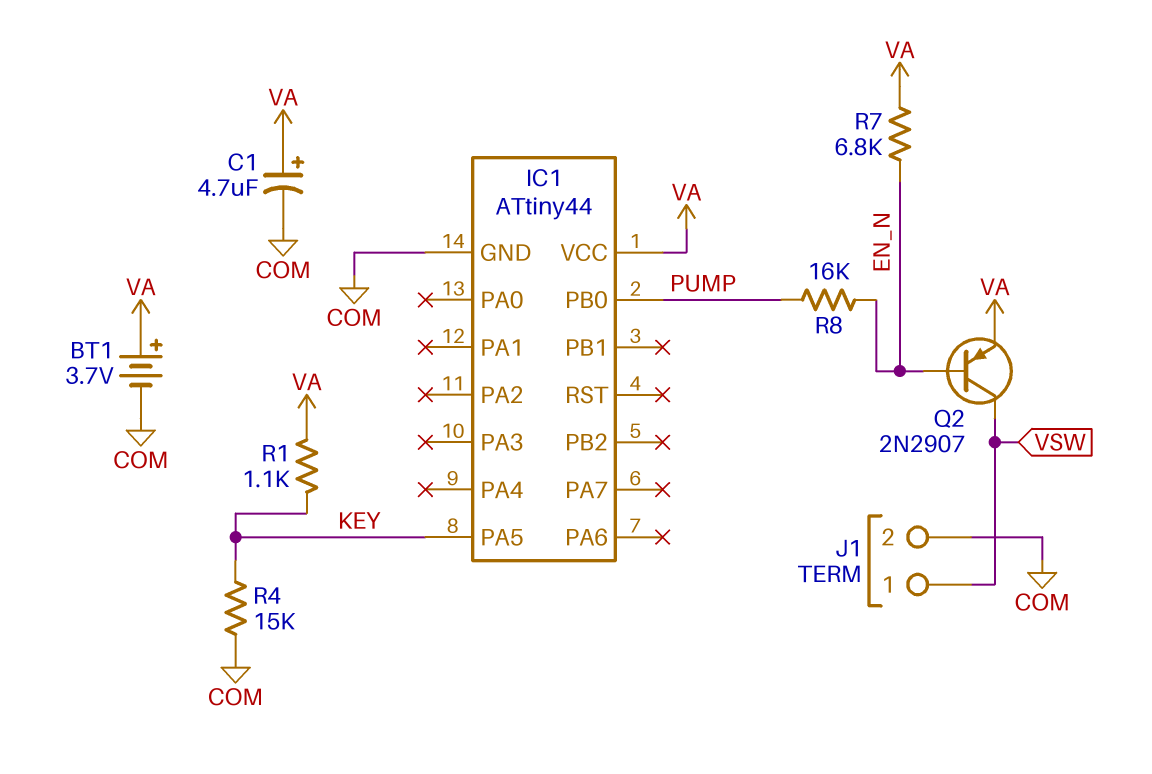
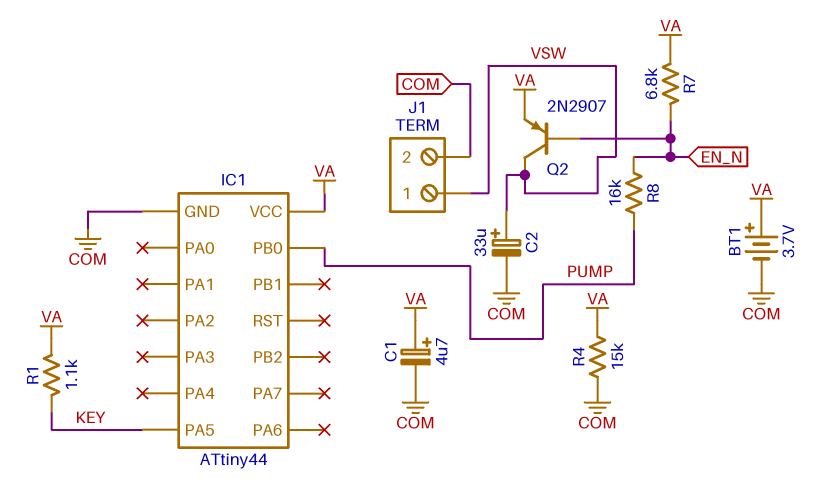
C2: none -> 33uF (plus VSW, minus COM)
R4: 15k (COM, KEY) -> 15k (COM, VA)

